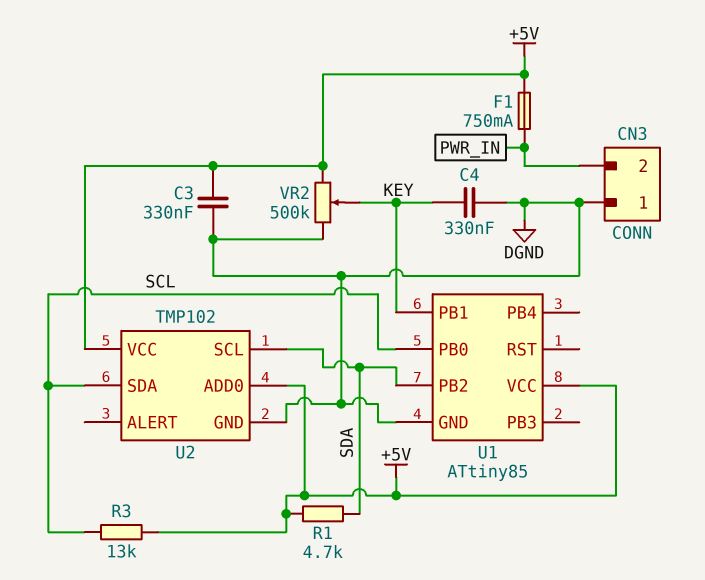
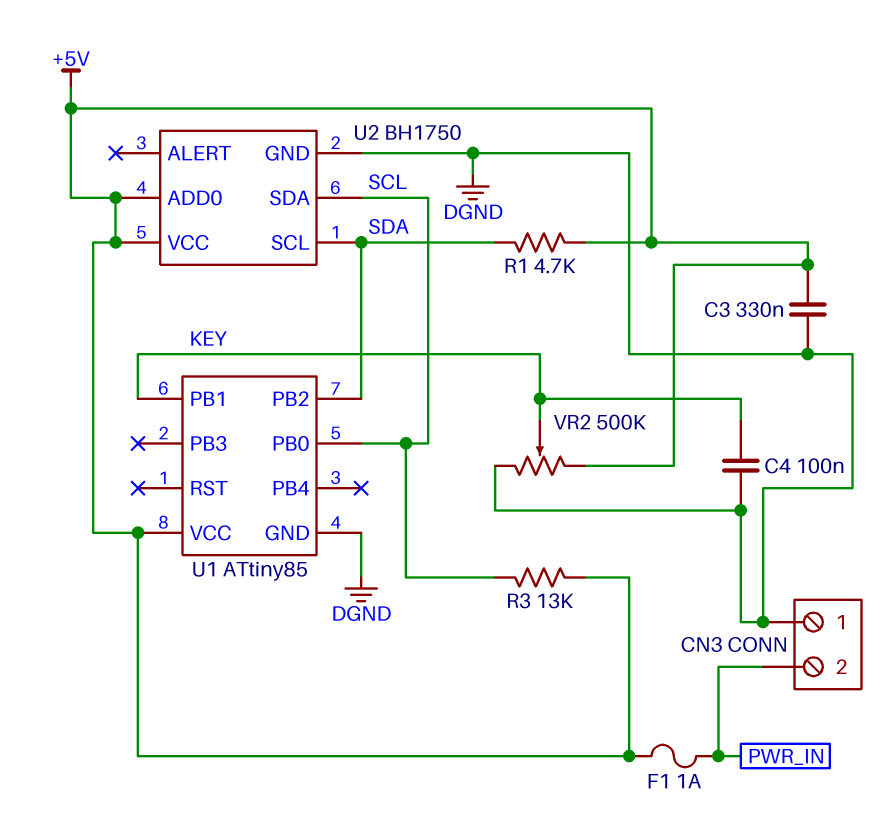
C4: 330nF (DGND, KEY) -> 100nF (DGND, KEY)
F1: 750mA (+5V, PWR_IN) -> 1A (+5V, PWR_IN)
U2: TMP102 -> BH1750

